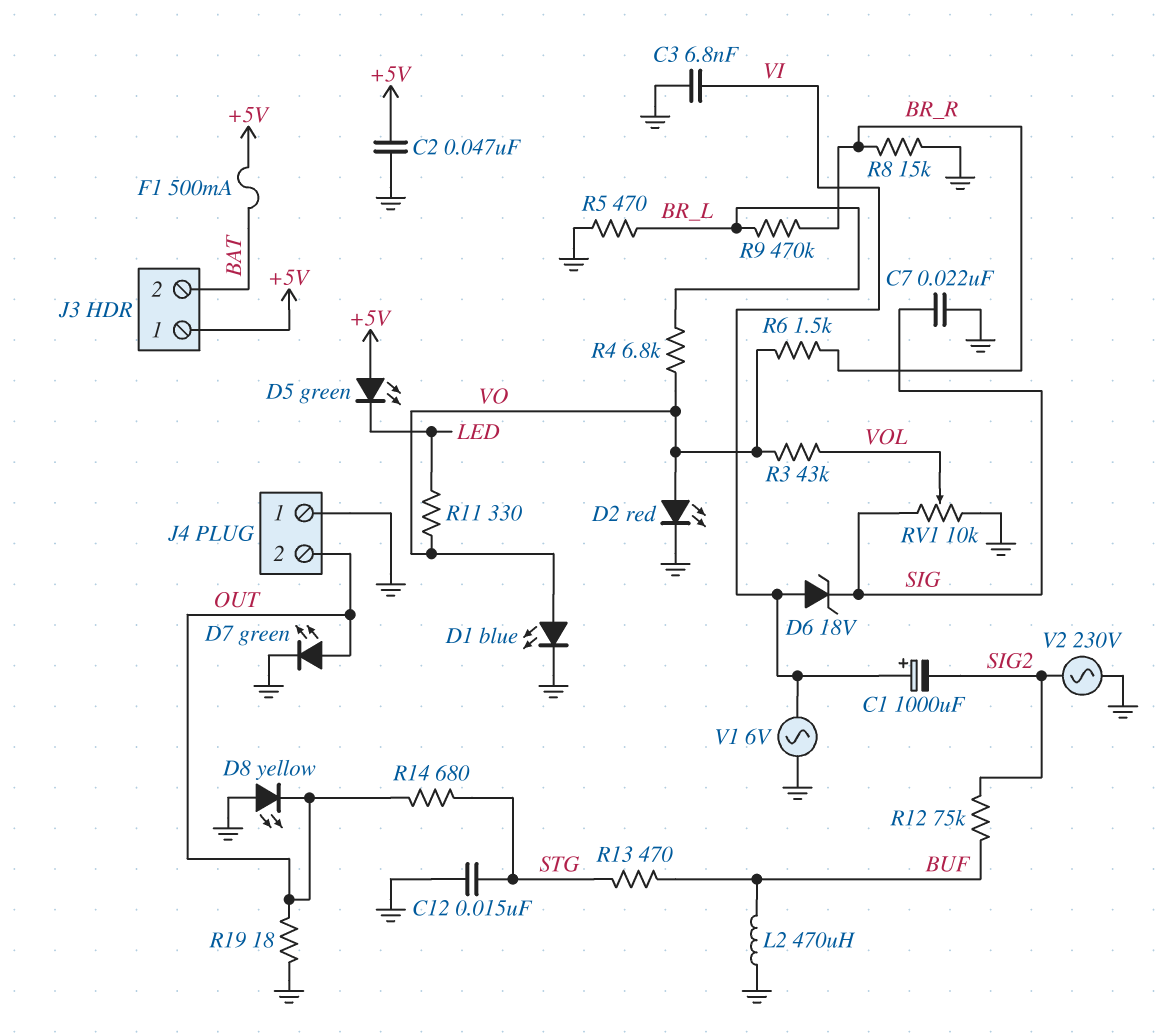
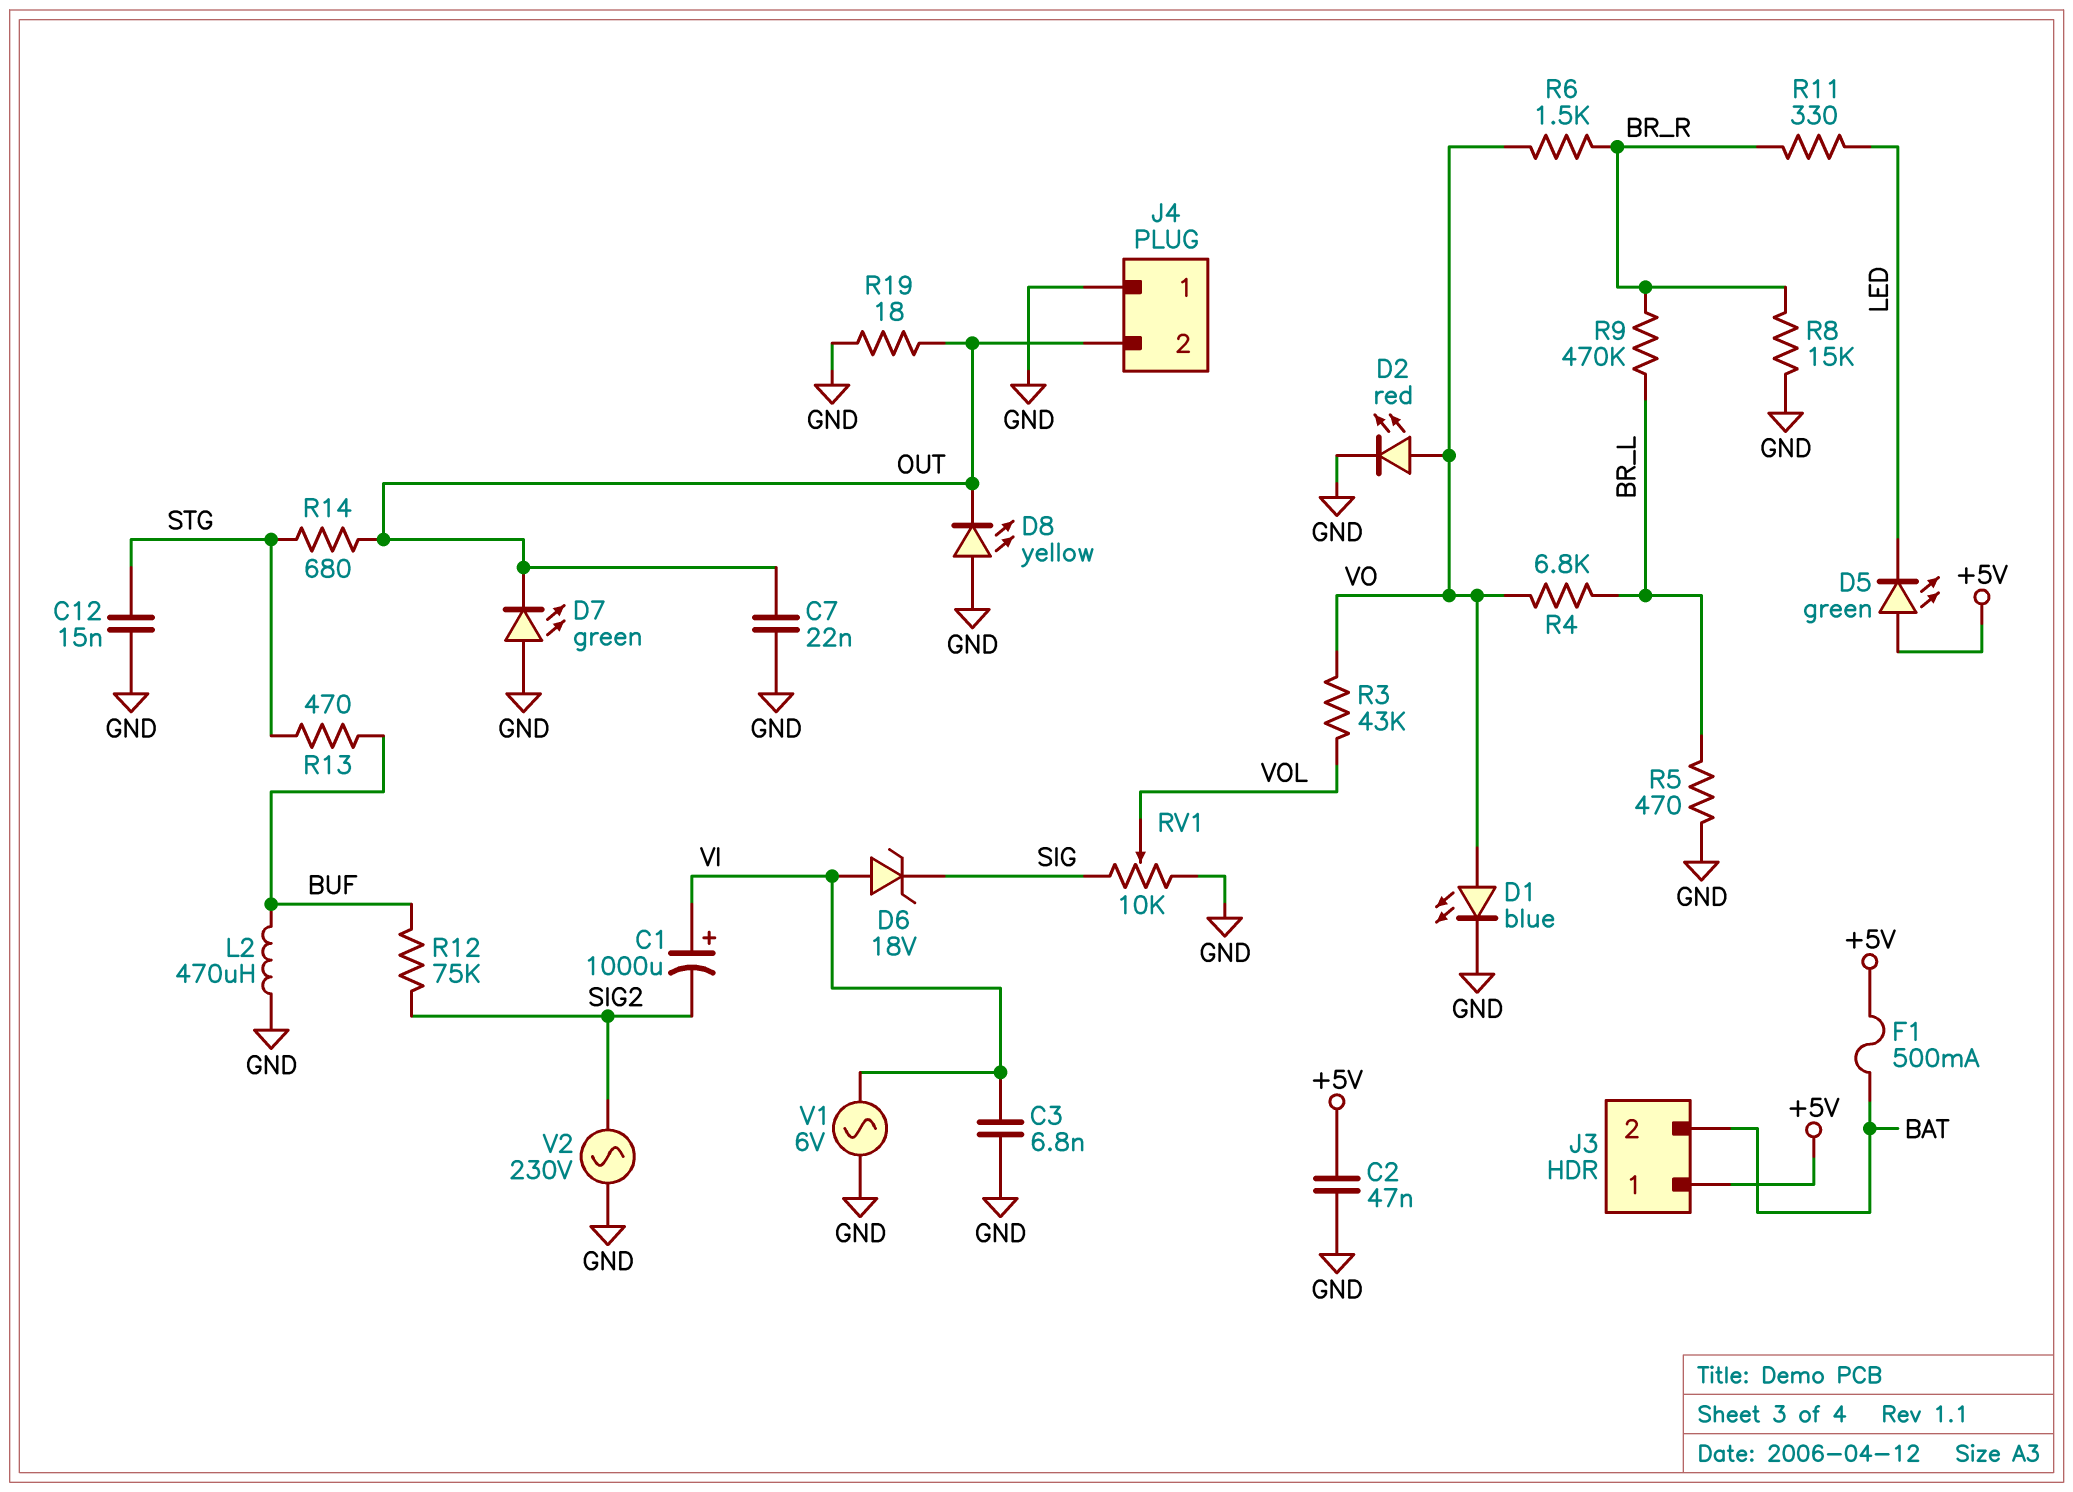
C7: 22nF (GND, SIG) -> 22nF (GND, OUT)
D7: LED green (A OUT, K GND) -> LED green (A GND, K OUT)
R11: 330 (LED, VO) -> 330 (BR_R, LED)

